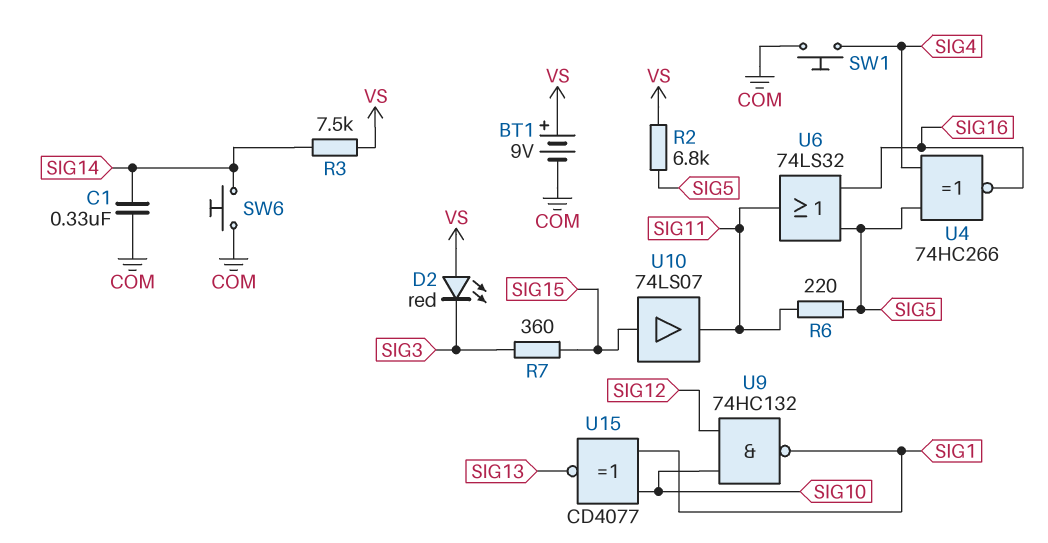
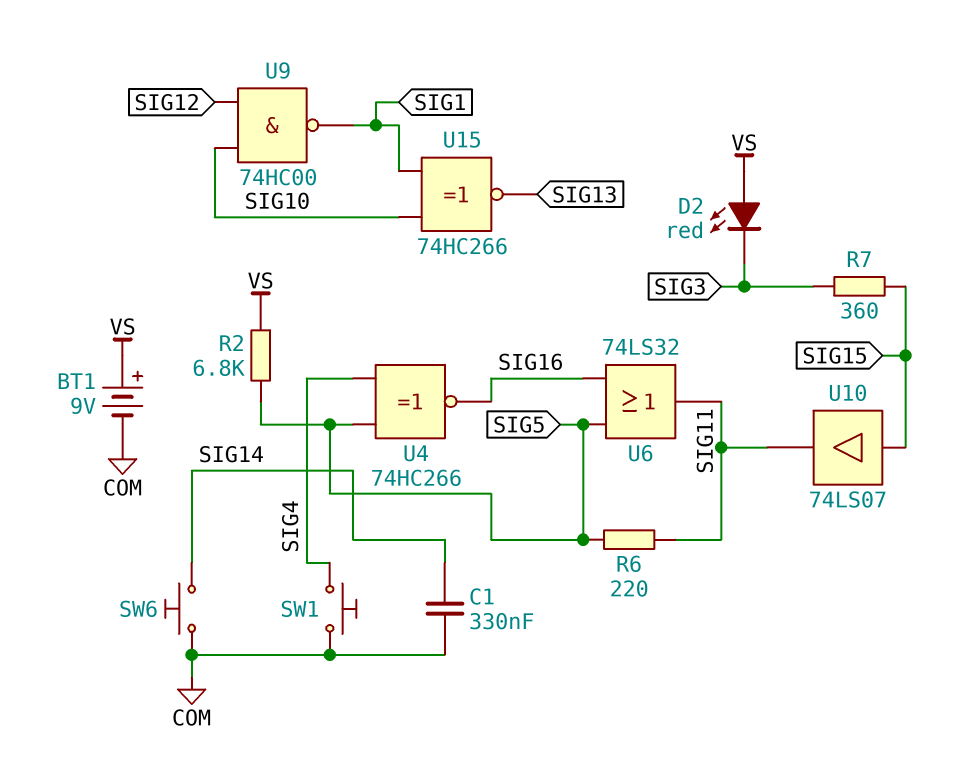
R3: 7.5k (SIG14, VS) -> none
U9: NAND 74HC132 (in SIG10, in SIG12, out SIG1) -> NAND 74HC00 (in SIG10, in SIG12, out SIG1)
U15: XNOR CD4077 (in SIG1, in SIG10, out SIG13) -> XNOR 74HC266 (in SIG1, in SIG10, out SIG13)

